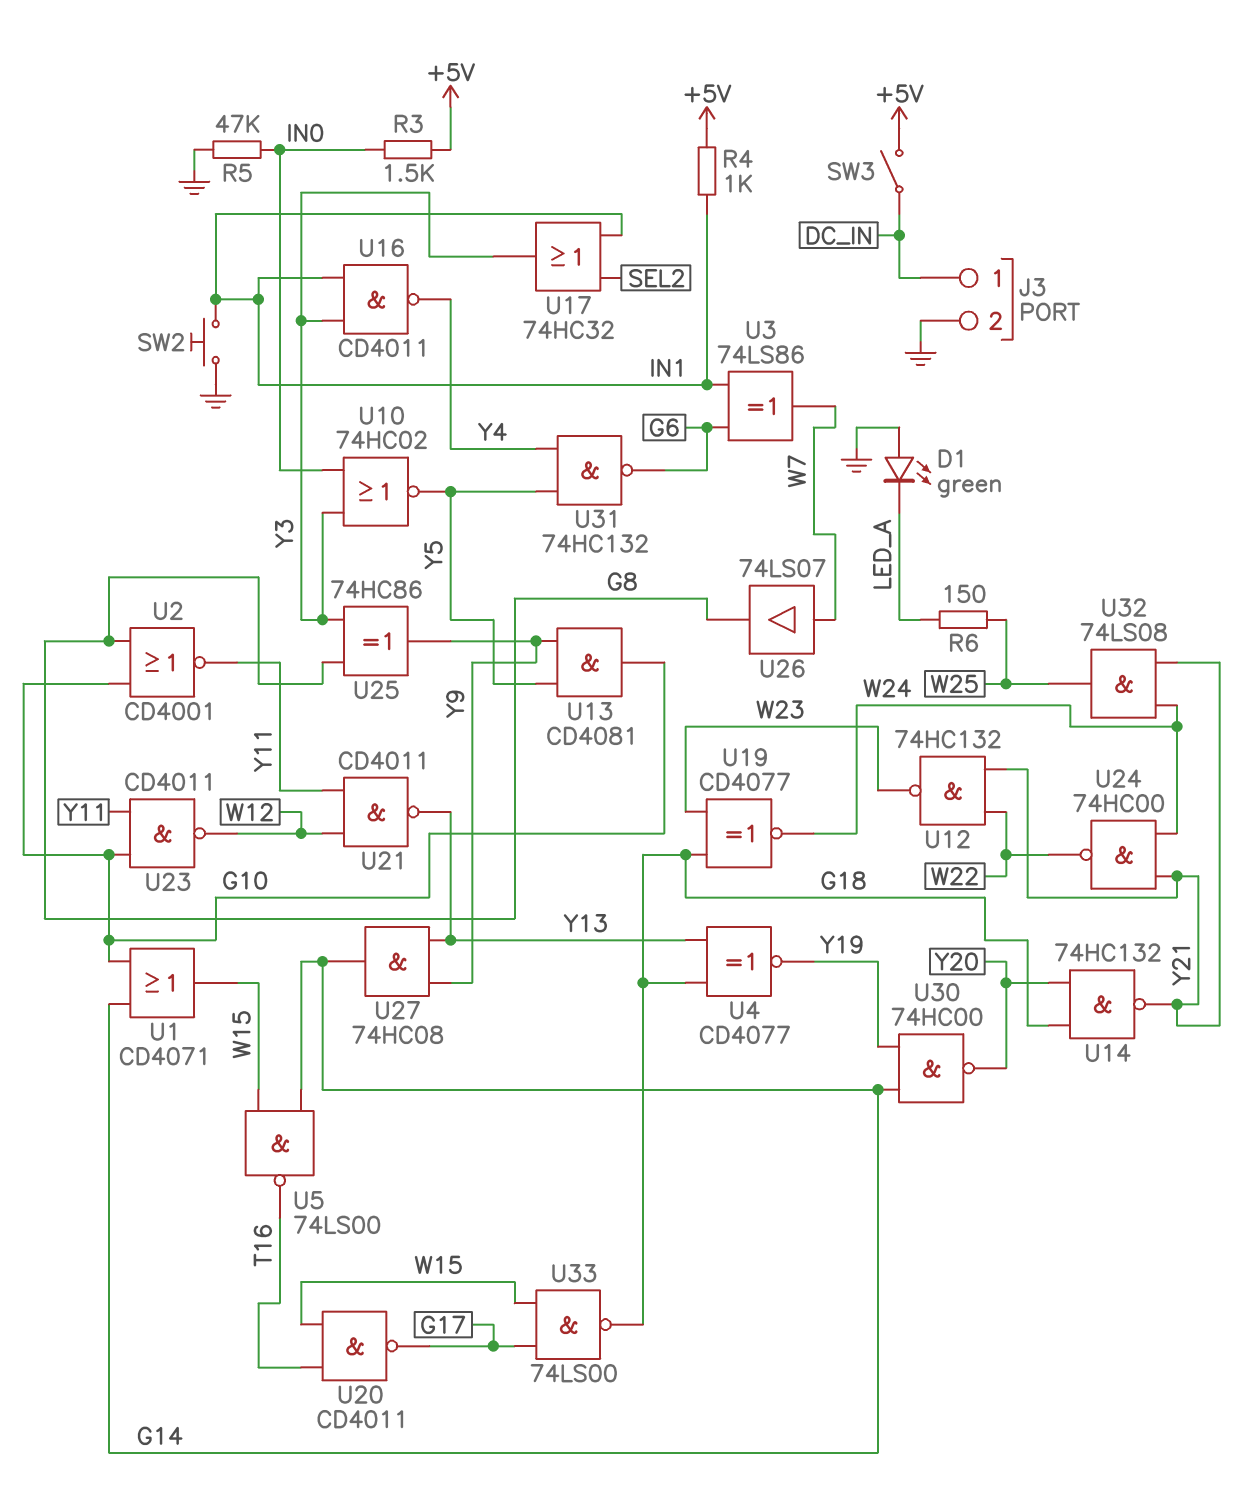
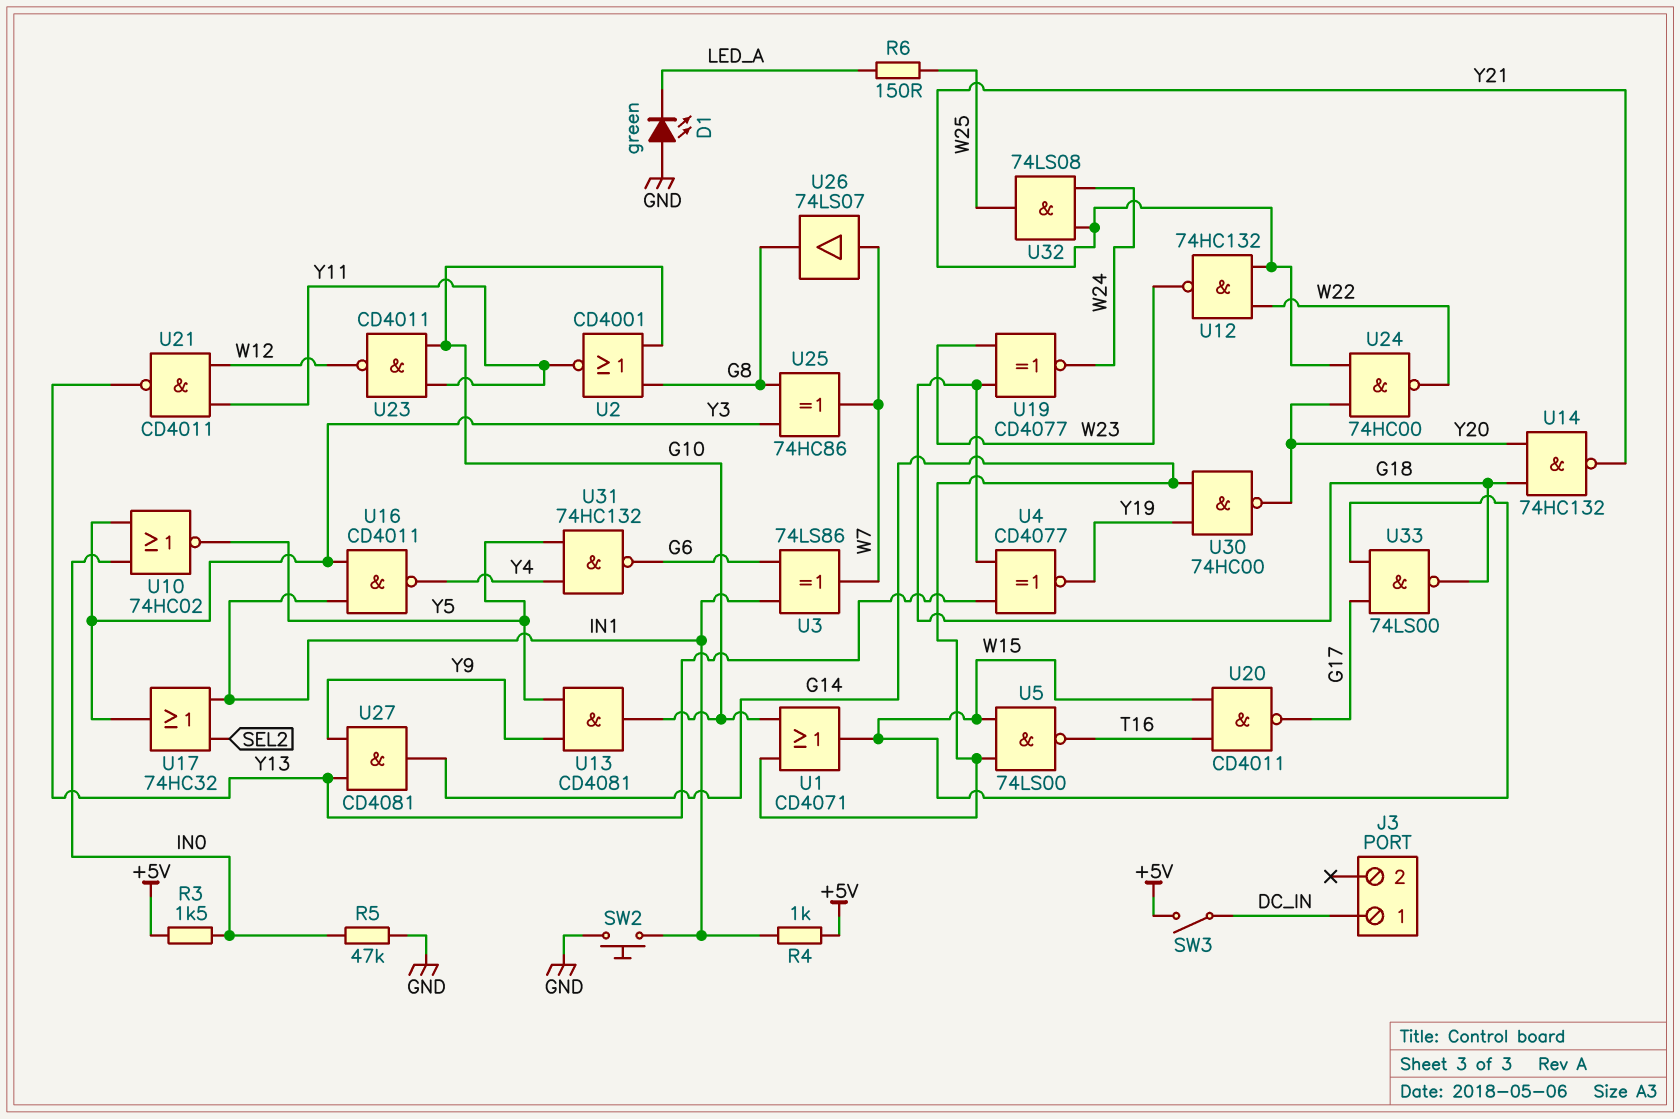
J3 pin 2: GND -> none
U24: NAND 74HC00 (in W24, in Y21, out W22) -> NAND 74HC00 (in Y20, in Y21, out W22)
U25: XOR 74HC86 (in G8, in Y3, out Y9) -> XOR 74HC86 (in G8, in Y3, out W7)
U27: AND 74HC08 (in Y9, in Y13, out G14) -> AND CD4081 (in Y9, in Y13, out G14)

